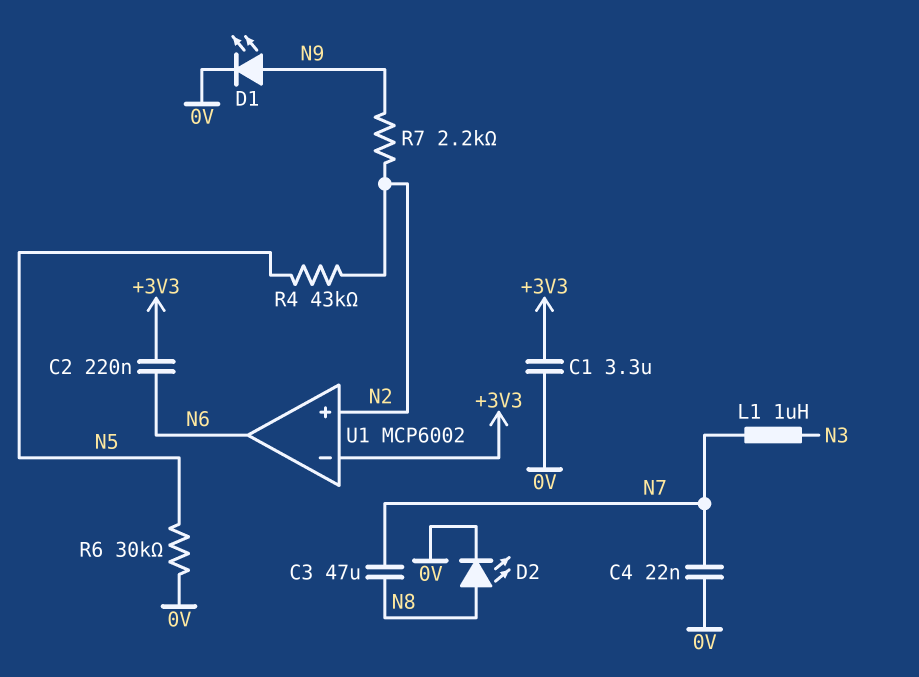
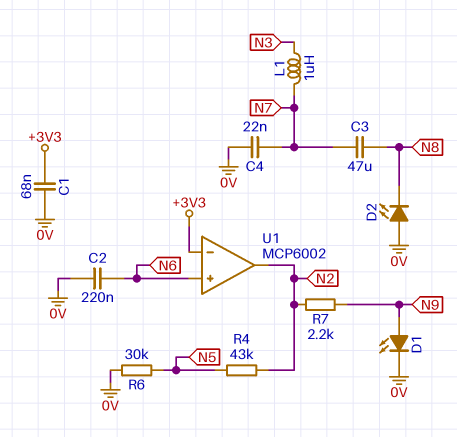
C1: 3.3uF (+3V3, 0V) -> 68nF (+3V3, 0V)
C2: 220nF (+3V3, N6) -> 220nF (0V, N6)
D2: LED (A N8, K 0V) -> LED (A 0V, K N8)
U1 pin in+: N2 -> N6
U1 pin out: N6 -> N2

